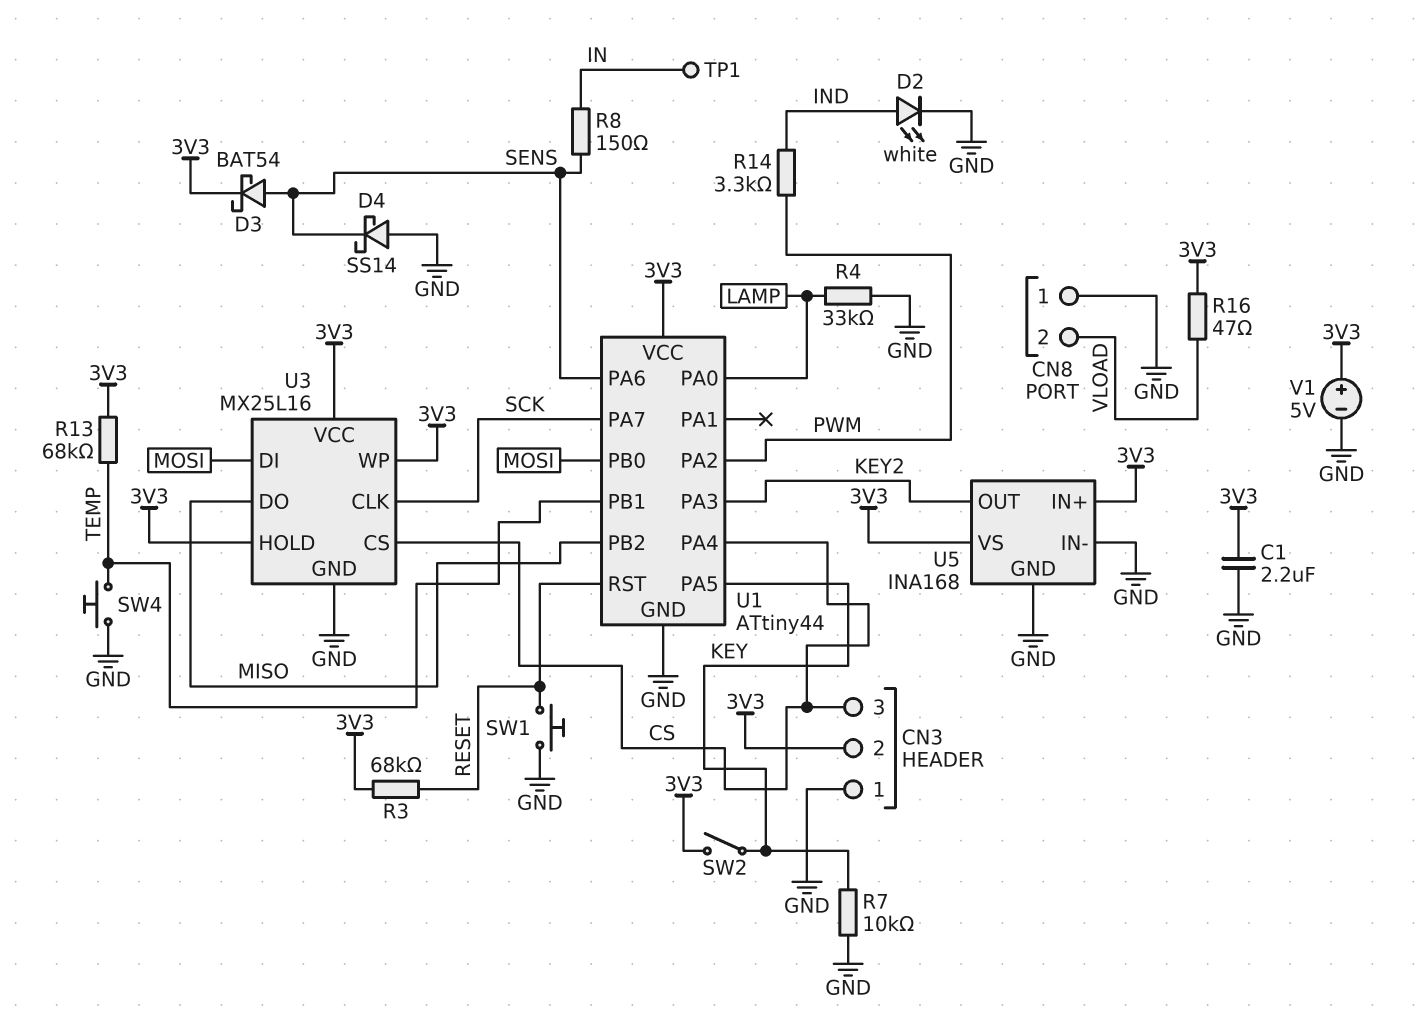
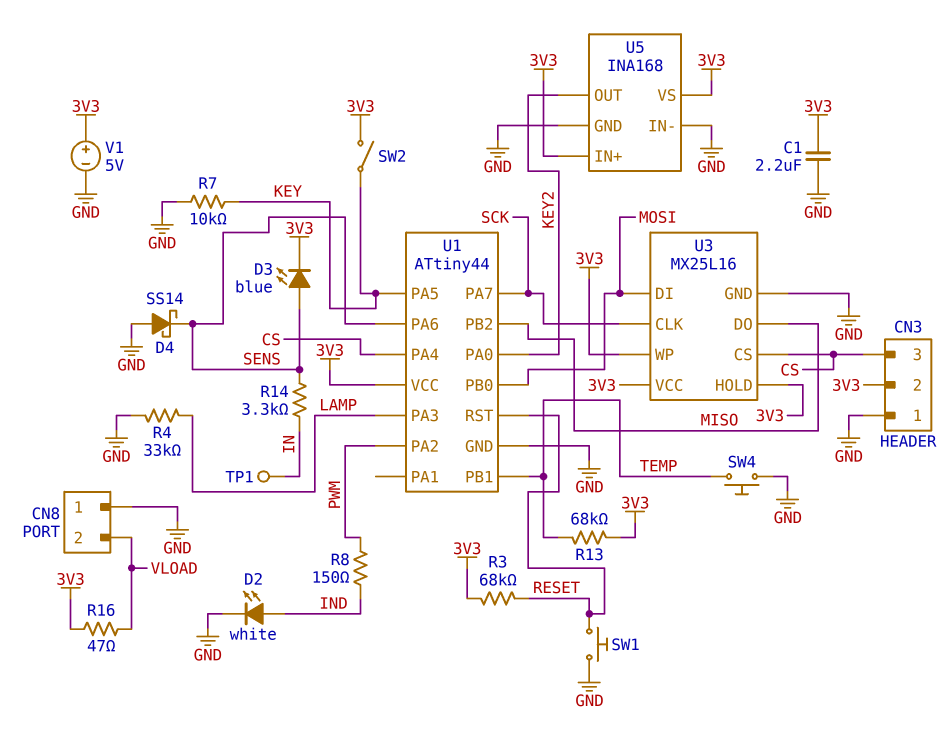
D3: schottky BAT54 (A SENS, K 3V3) -> LED blue (A SENS, K 3V3)
R8: 150 (IN, SENS) -> 150 (IND, PWM)
R14: 3.3k (IND, PWM) -> 3.3k (IN, SENS)
U1 pin PA0: LAMP -> KEY2
U1 pin PA3: KEY2 -> LAMP

